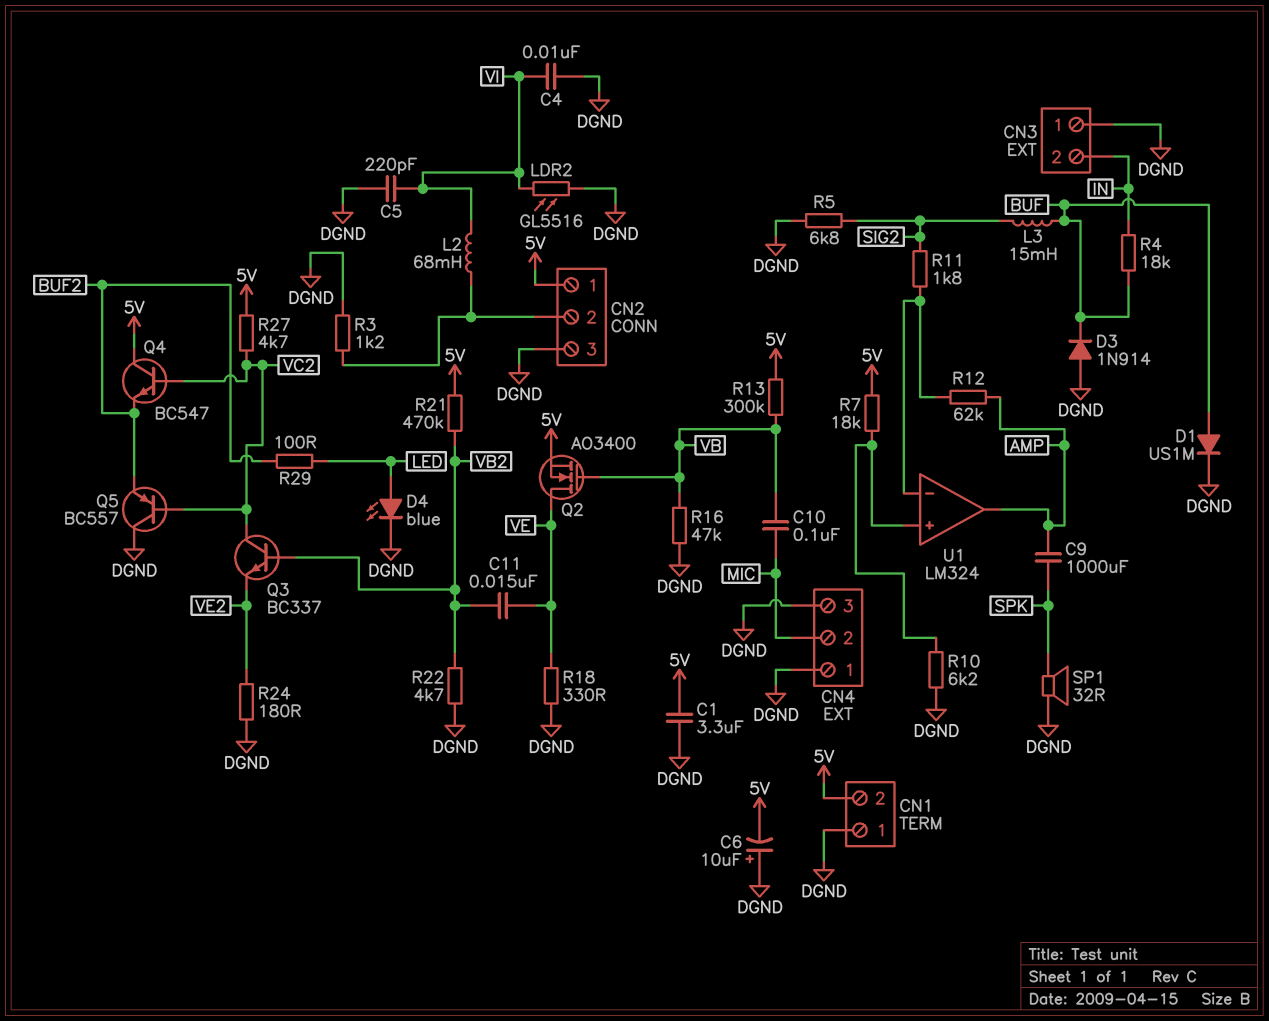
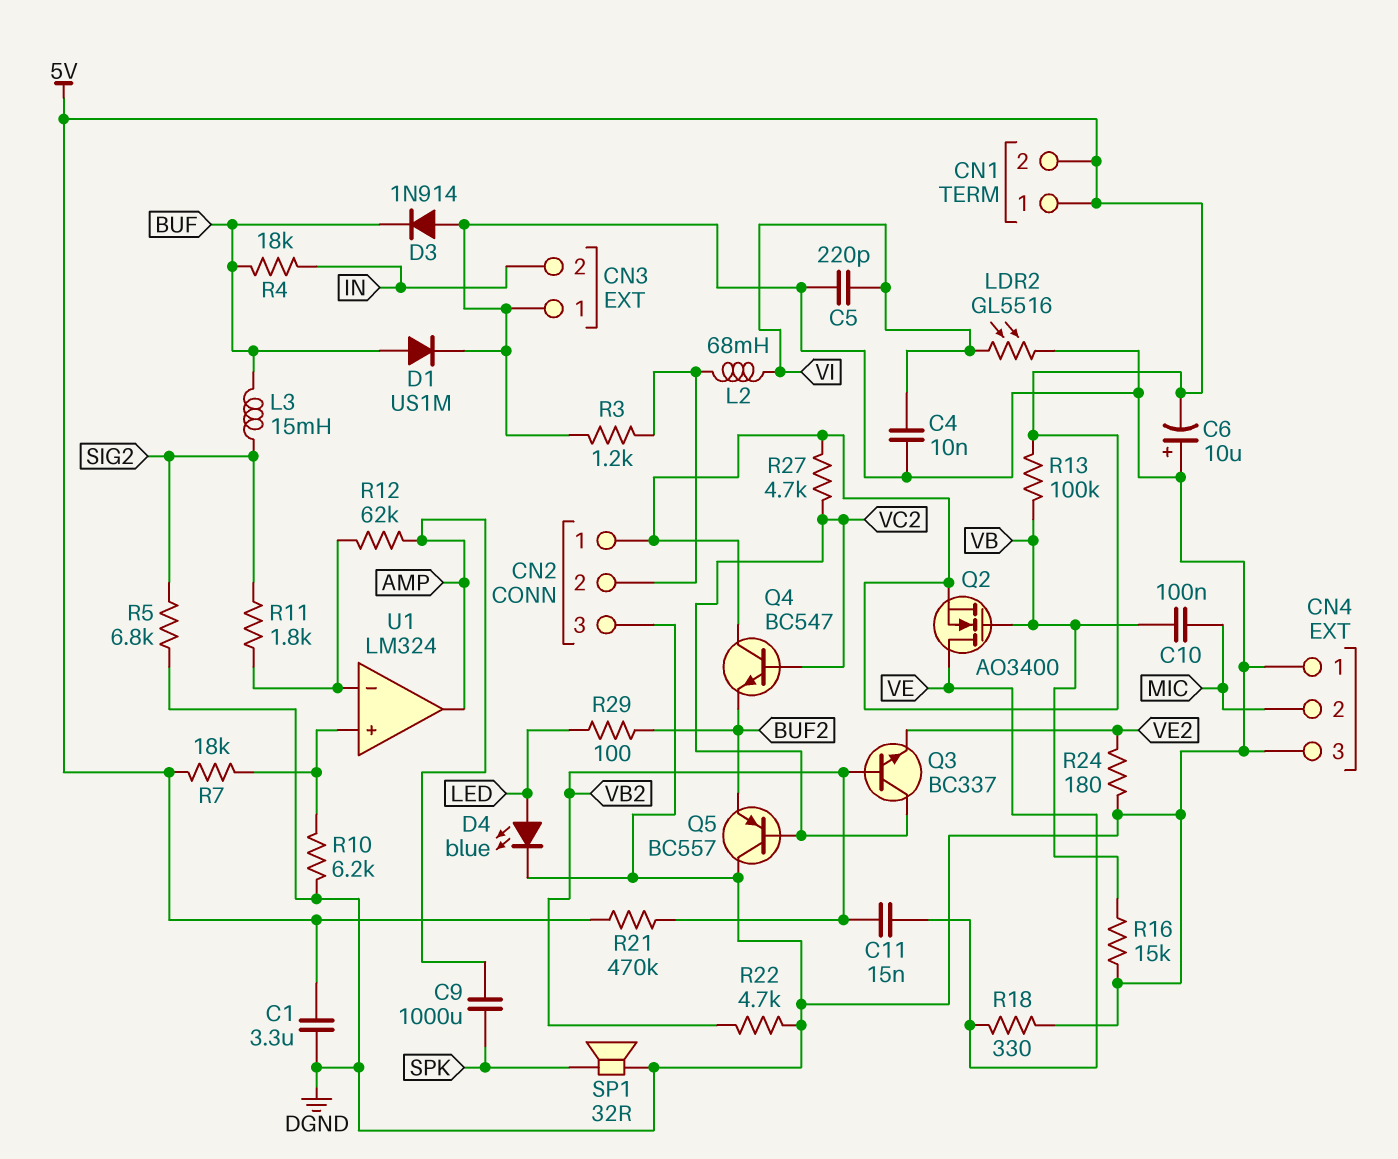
CN1 pin 1: DGND -> 5V
R13: 300k (5V, VB) -> 100k (5V, VB)
R16: 47k (DGND, VB) -> 15k (DGND, VB)

